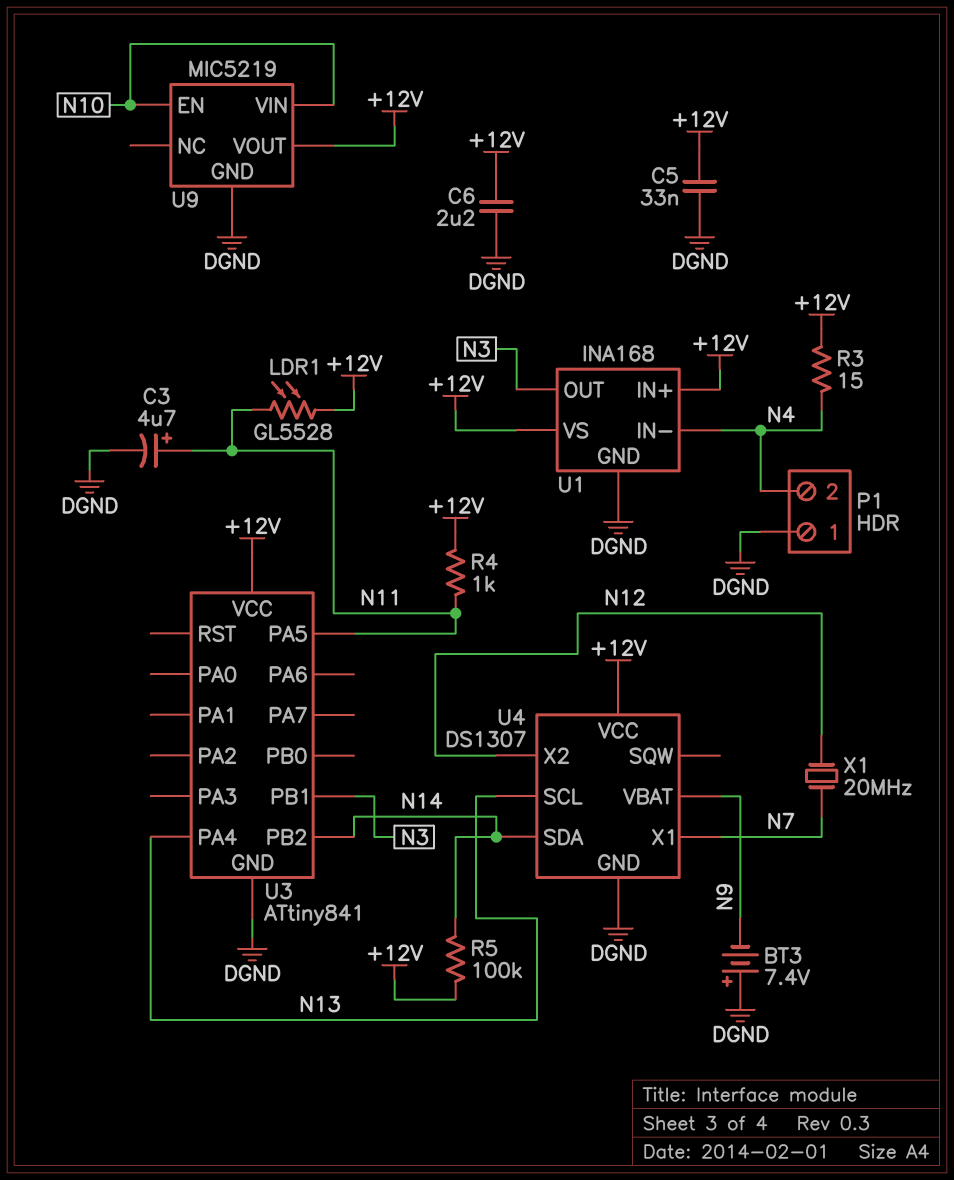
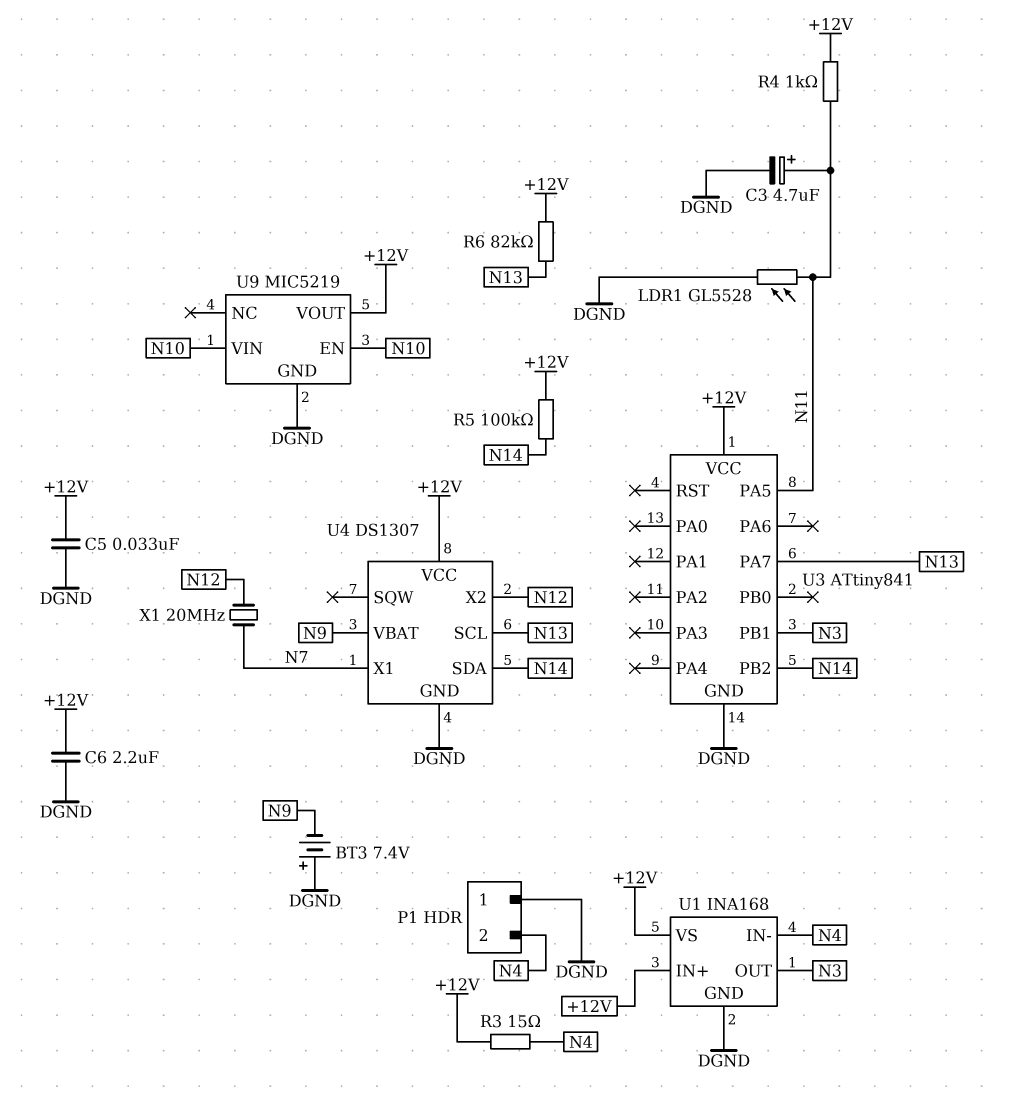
LDR1: GL5528 (+12V, N11) -> GL5528 (DGND, N11)
R6: none -> 82k (+12V, N13)
U3 pin PA4: N13 -> none
U3 pin PA7: none -> N13

